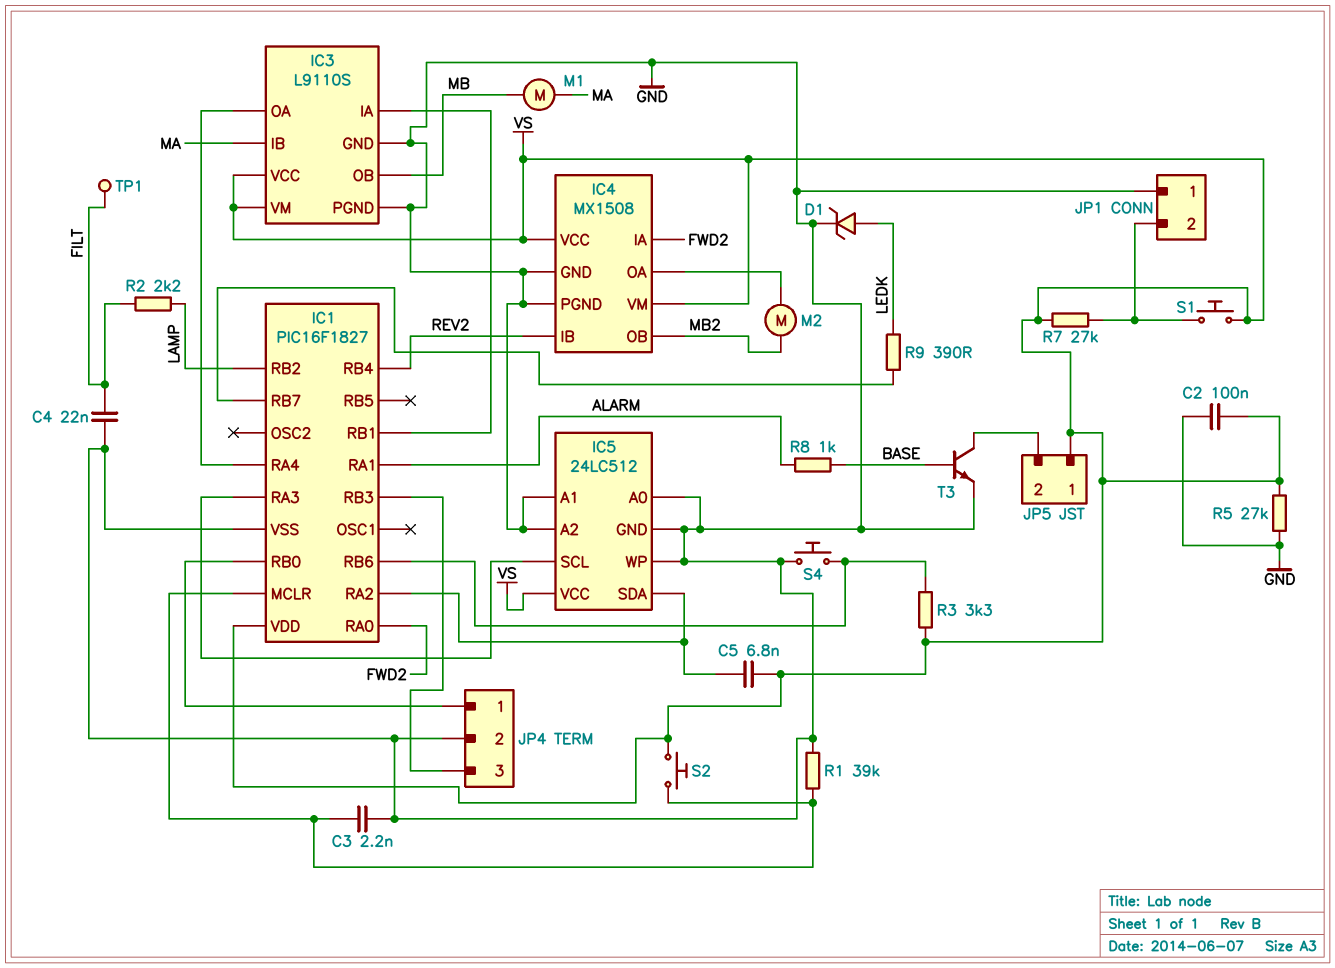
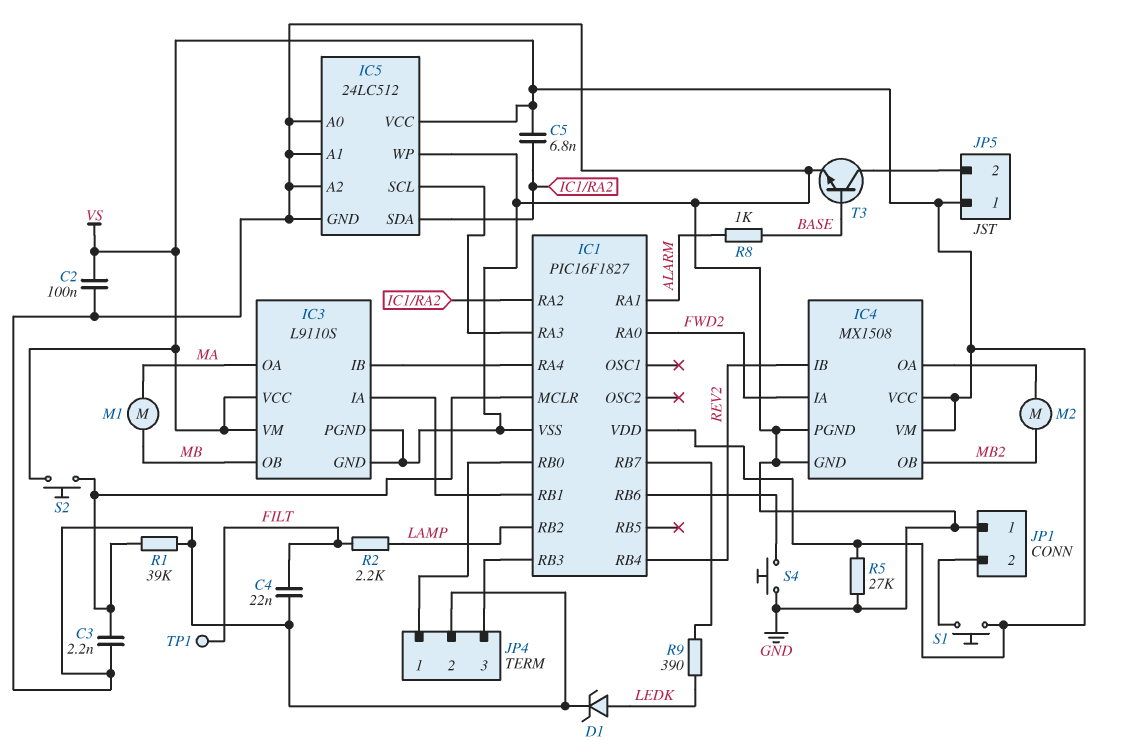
IC3 pin IB: MA -> IC1/RA4
IC3 pin OA: IC1/RA4 -> MA
R3: 3.3k (IC1/RB6, VS) -> none
R7: 27k (JP1/2, VS) -> none

